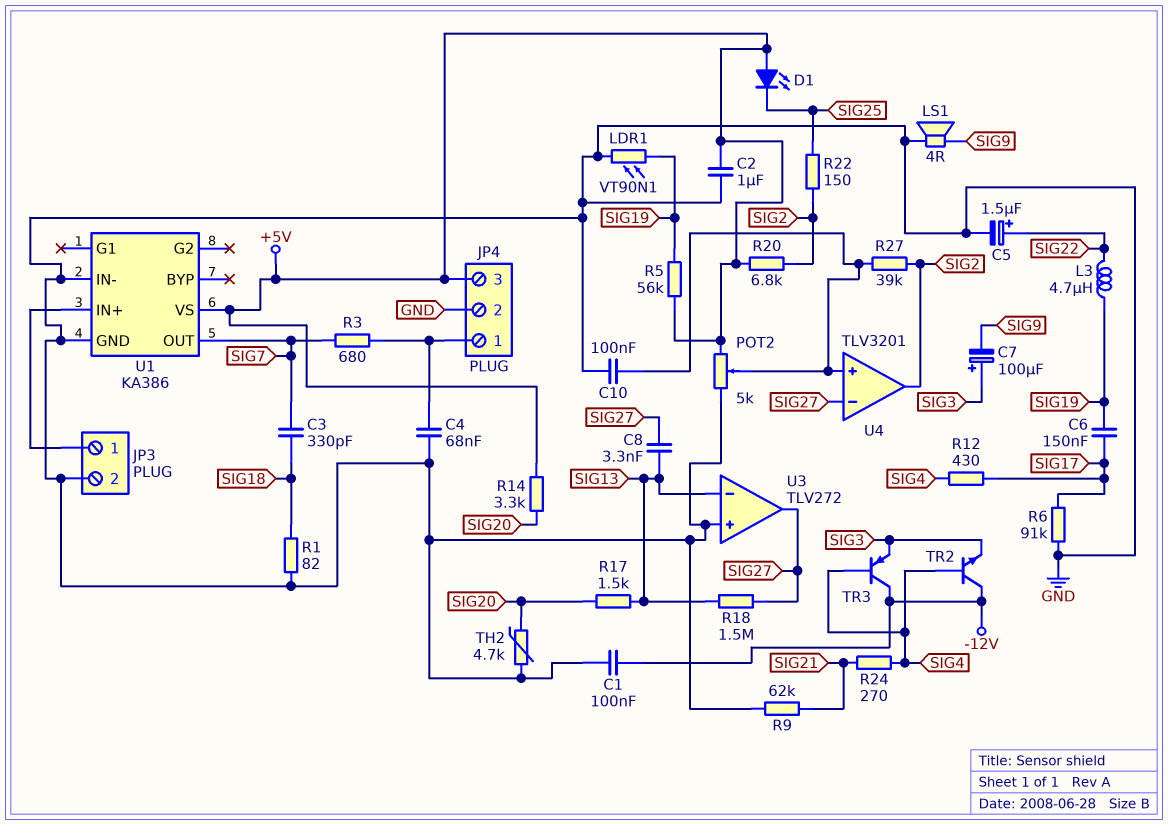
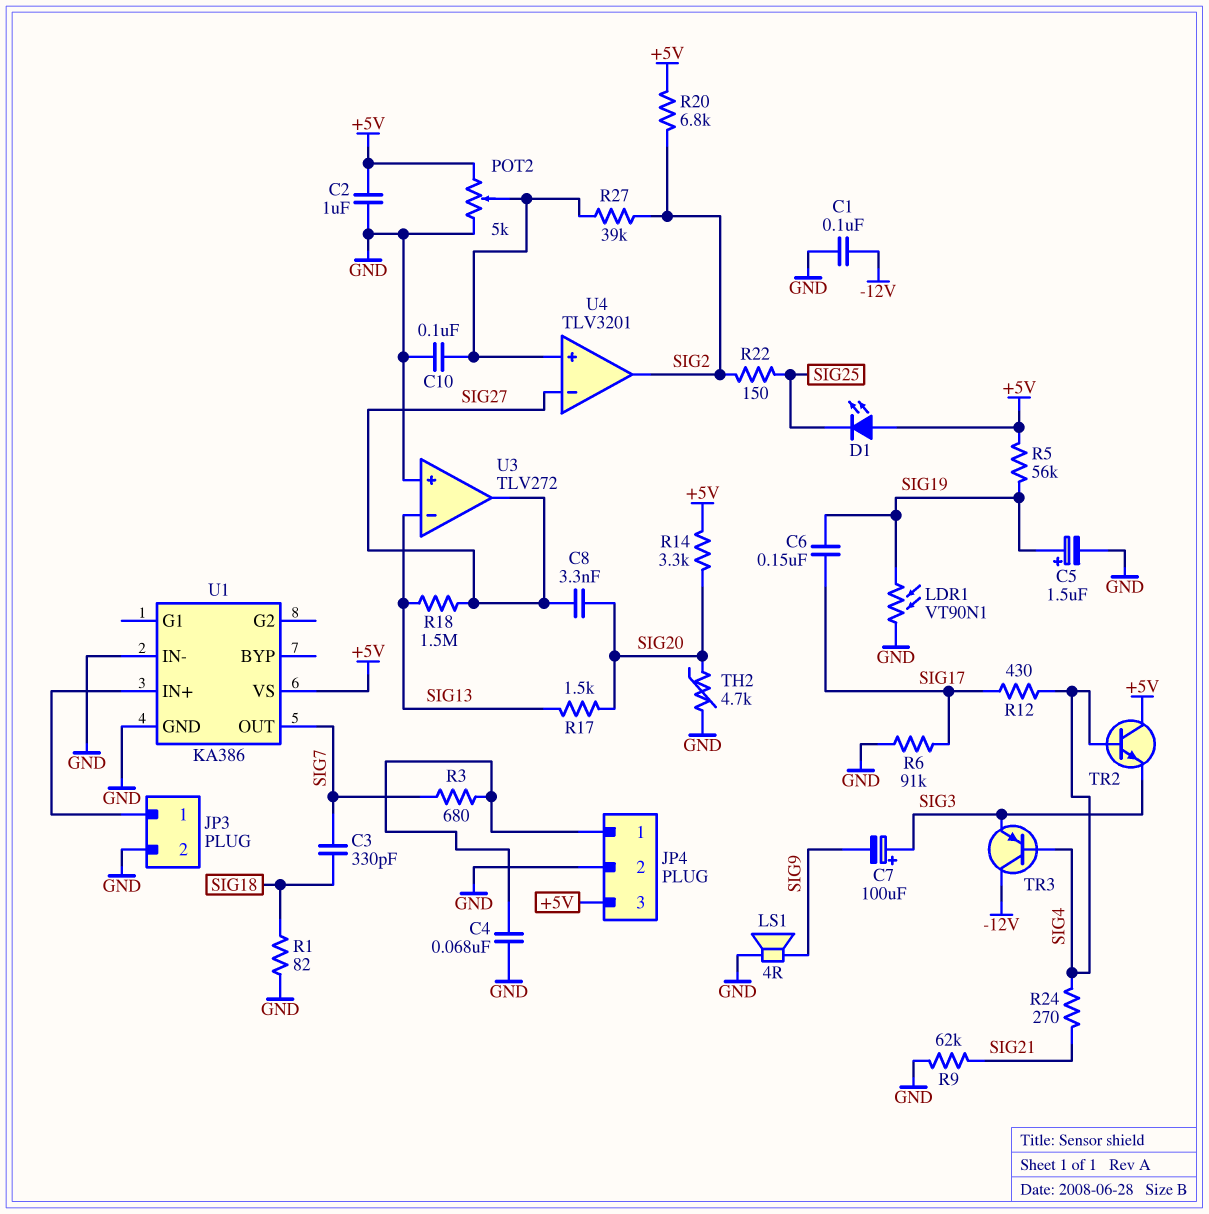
C5: 1.5uF (plus SIG22, minus GND) -> 1.5uF (plus SIG19, minus GND)
C8: 3.3nF (SIG13, SIG27) -> 3.3nF (SIG20, SIG27)
L3: 4.7uH (SIG19, SIG22) -> none
TR2: NPN (B SIG4, C -12V, E SIG3) -> NPN (B SIG4, C +5V, E SIG3)

